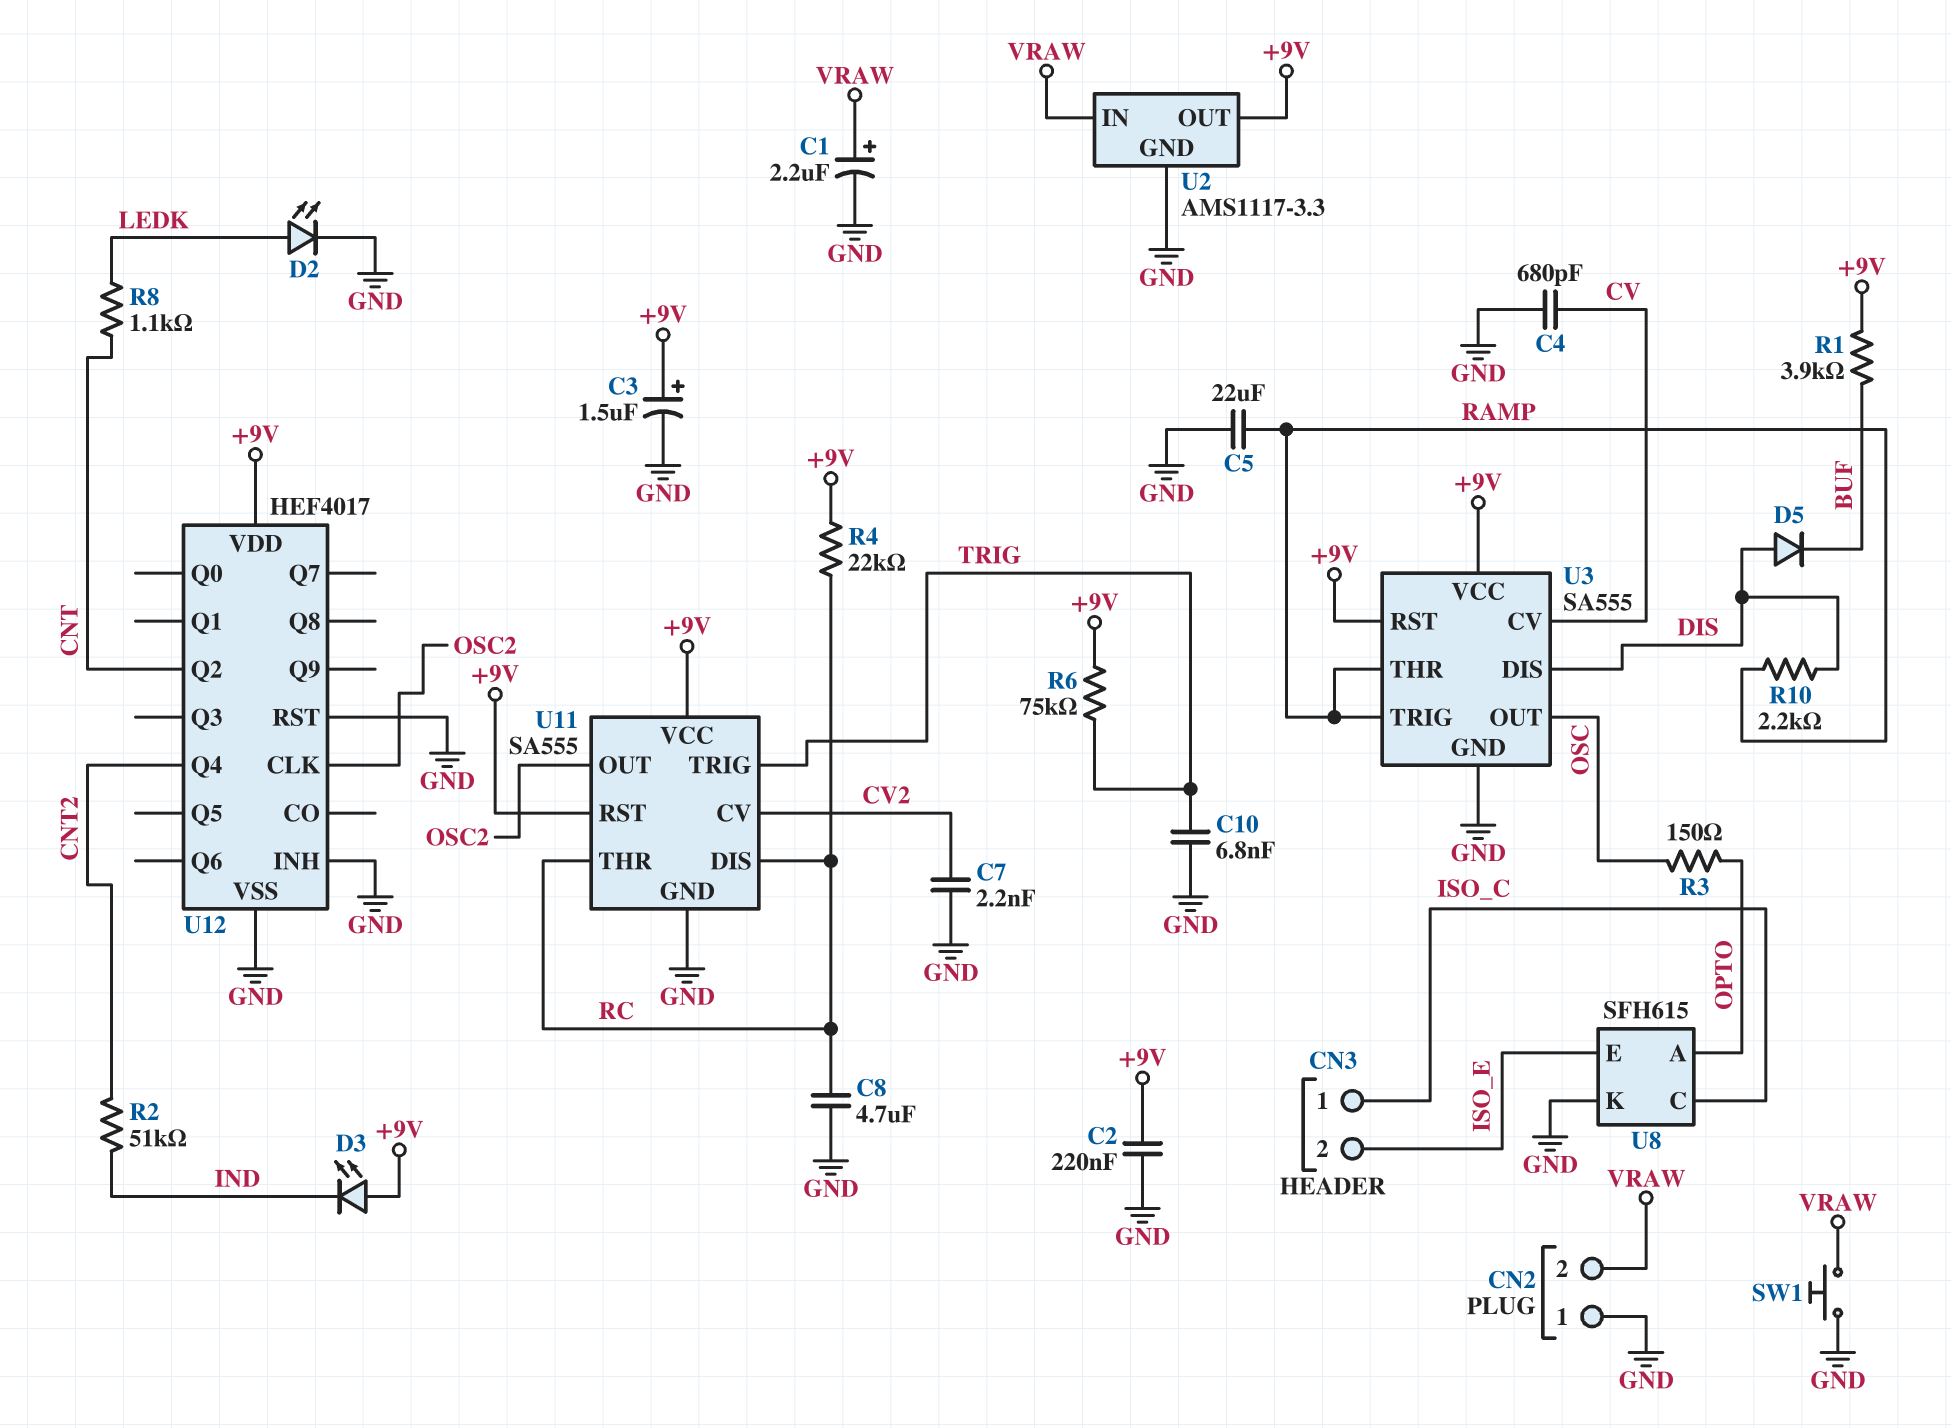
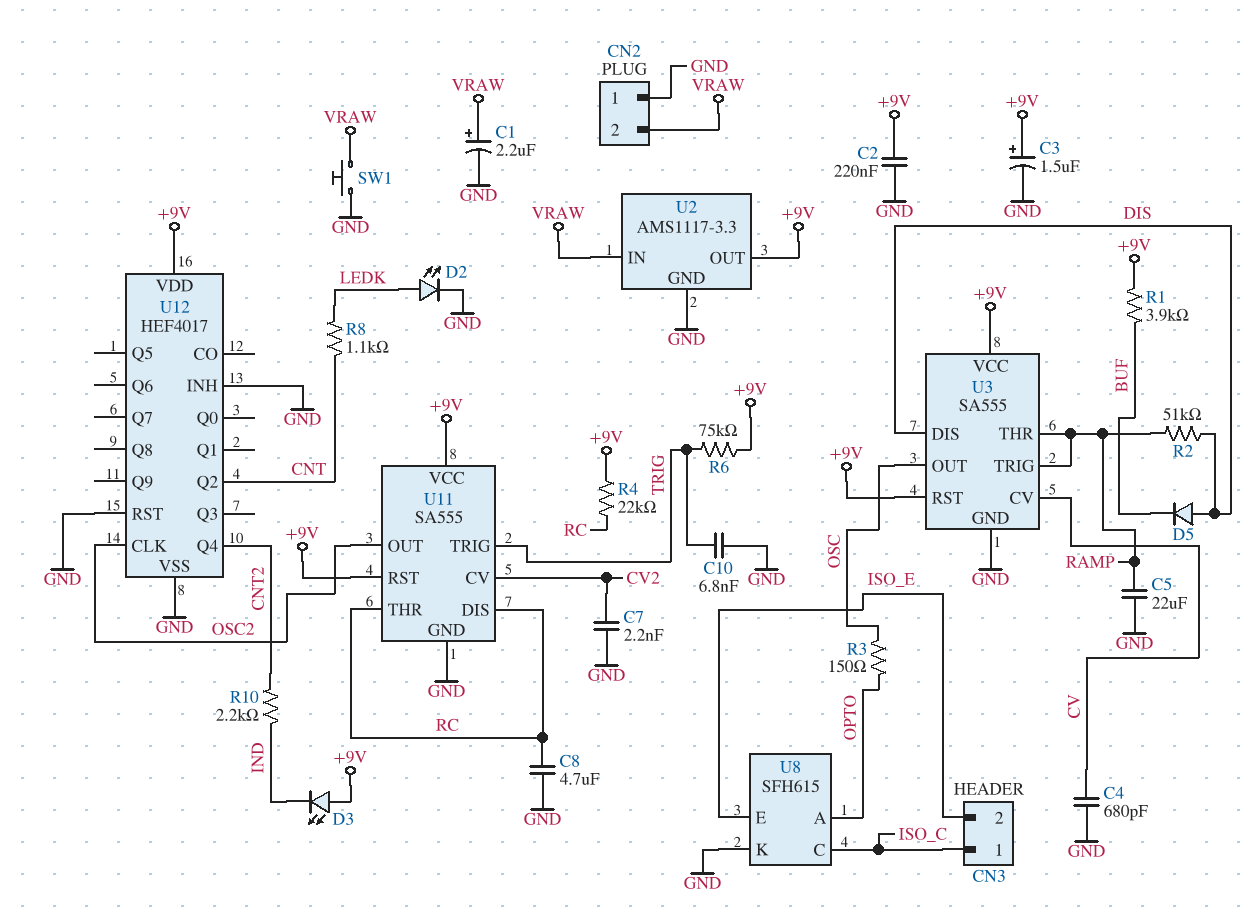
R2: 51k (CNT2, IND) -> 51k (DIS, RAMP)
R10: 2.2k (DIS, RAMP) -> 2.2k (CNT2, IND)

